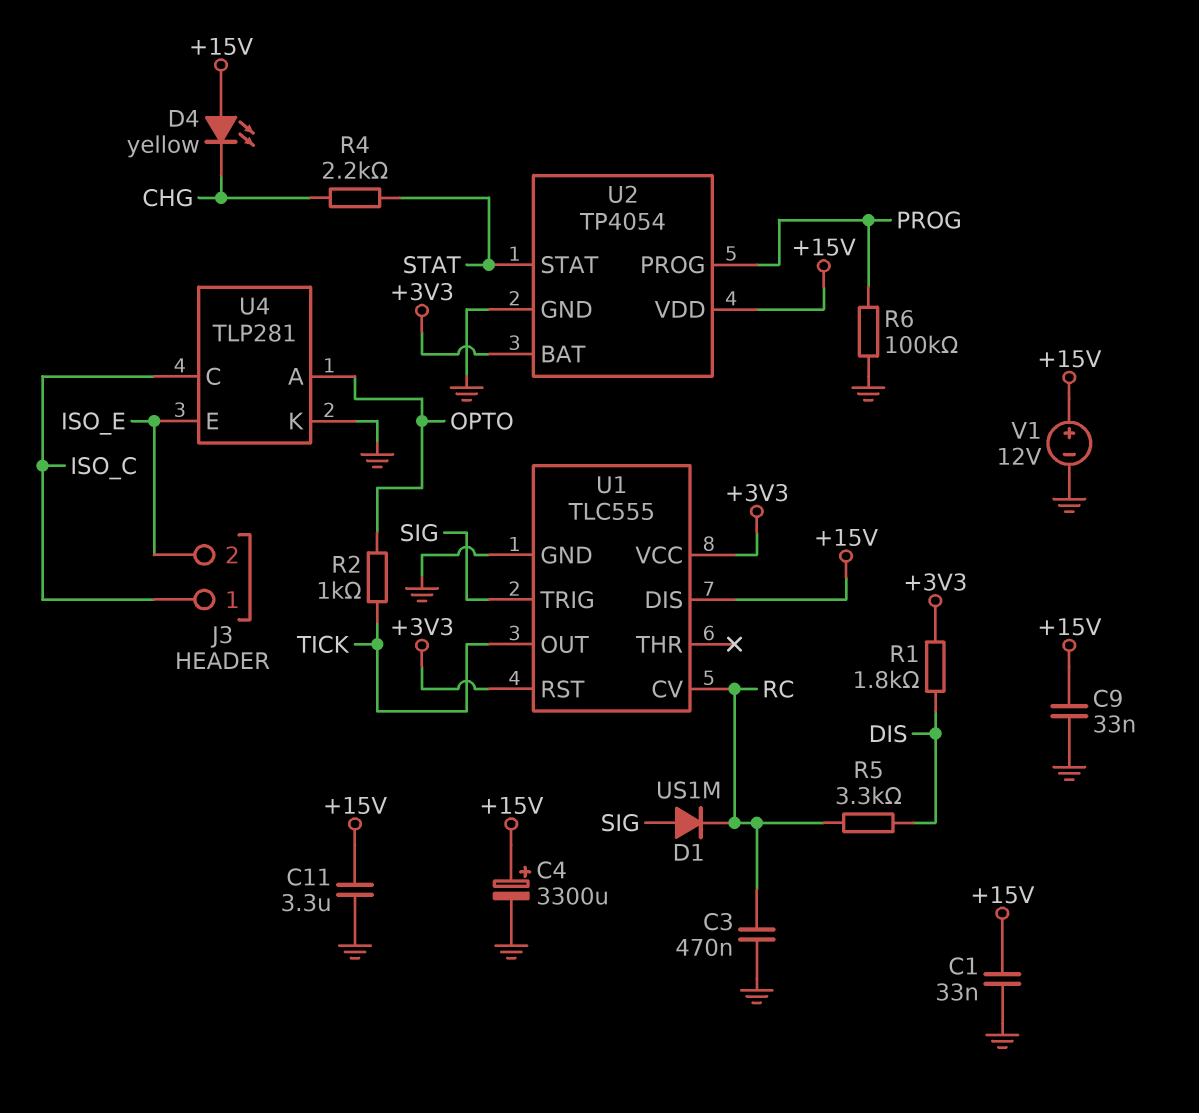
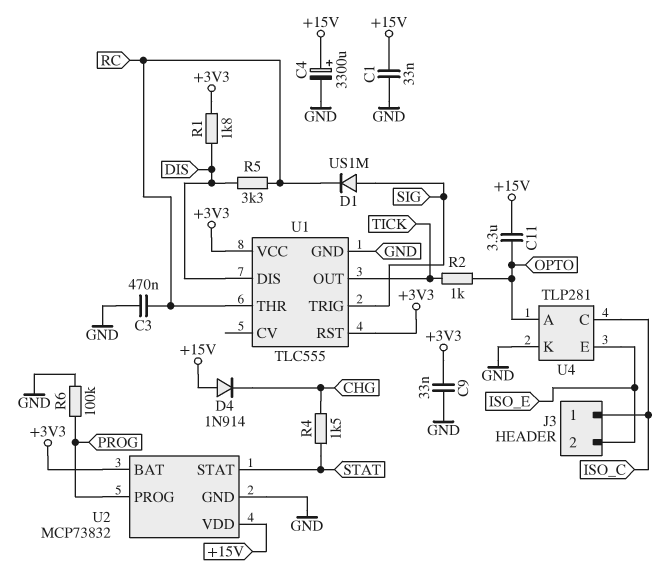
C9: 33nF (+15V, GND) -> 33nF (+3V3, GND)
C11: 3.3uF (+15V, GND) -> 3.3uF (+15V, OPTO)
D4: LED yellow (A +15V, K CHG) -> diode 1N914 (A +15V, K CHG)
R4: 2.2k (CHG, STAT) -> 1.5k (CHG, STAT)
U1 pin CV: RC -> none
U1 pin DIS: +15V -> DIS
U1 pin THR: none -> RC
U2: TP4054 -> MCP73832
V1: 12V (plus +15V, minus GND) -> none

